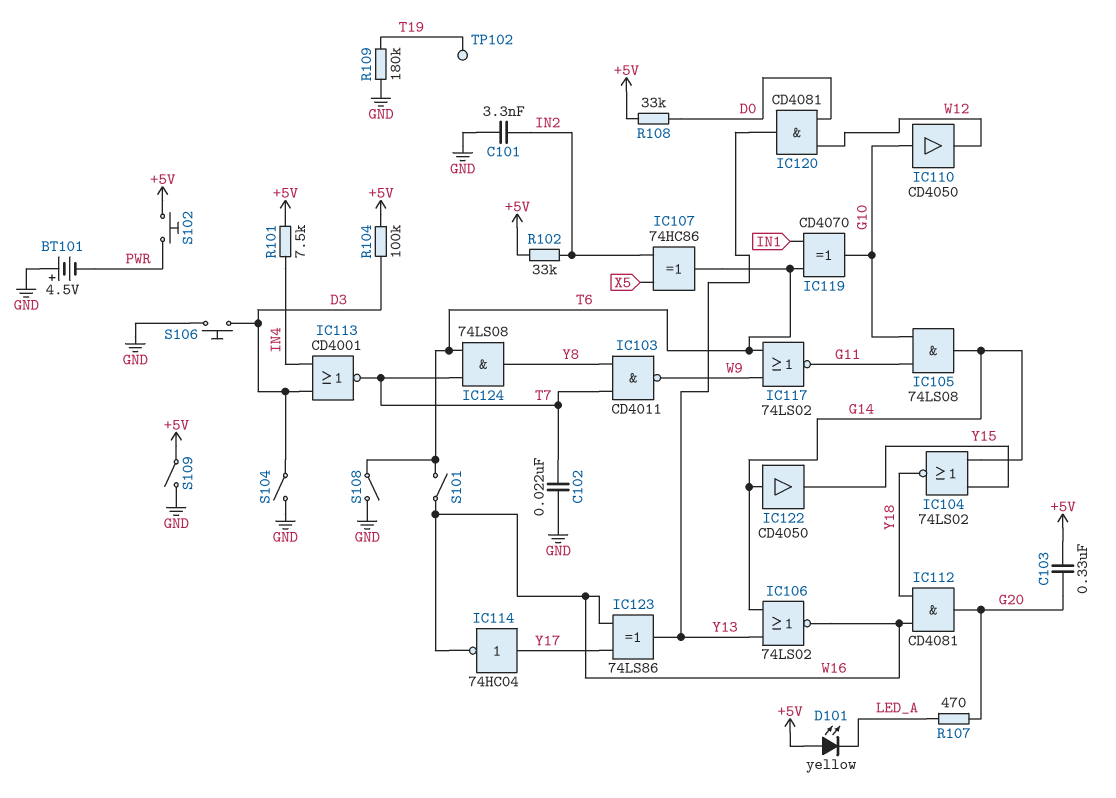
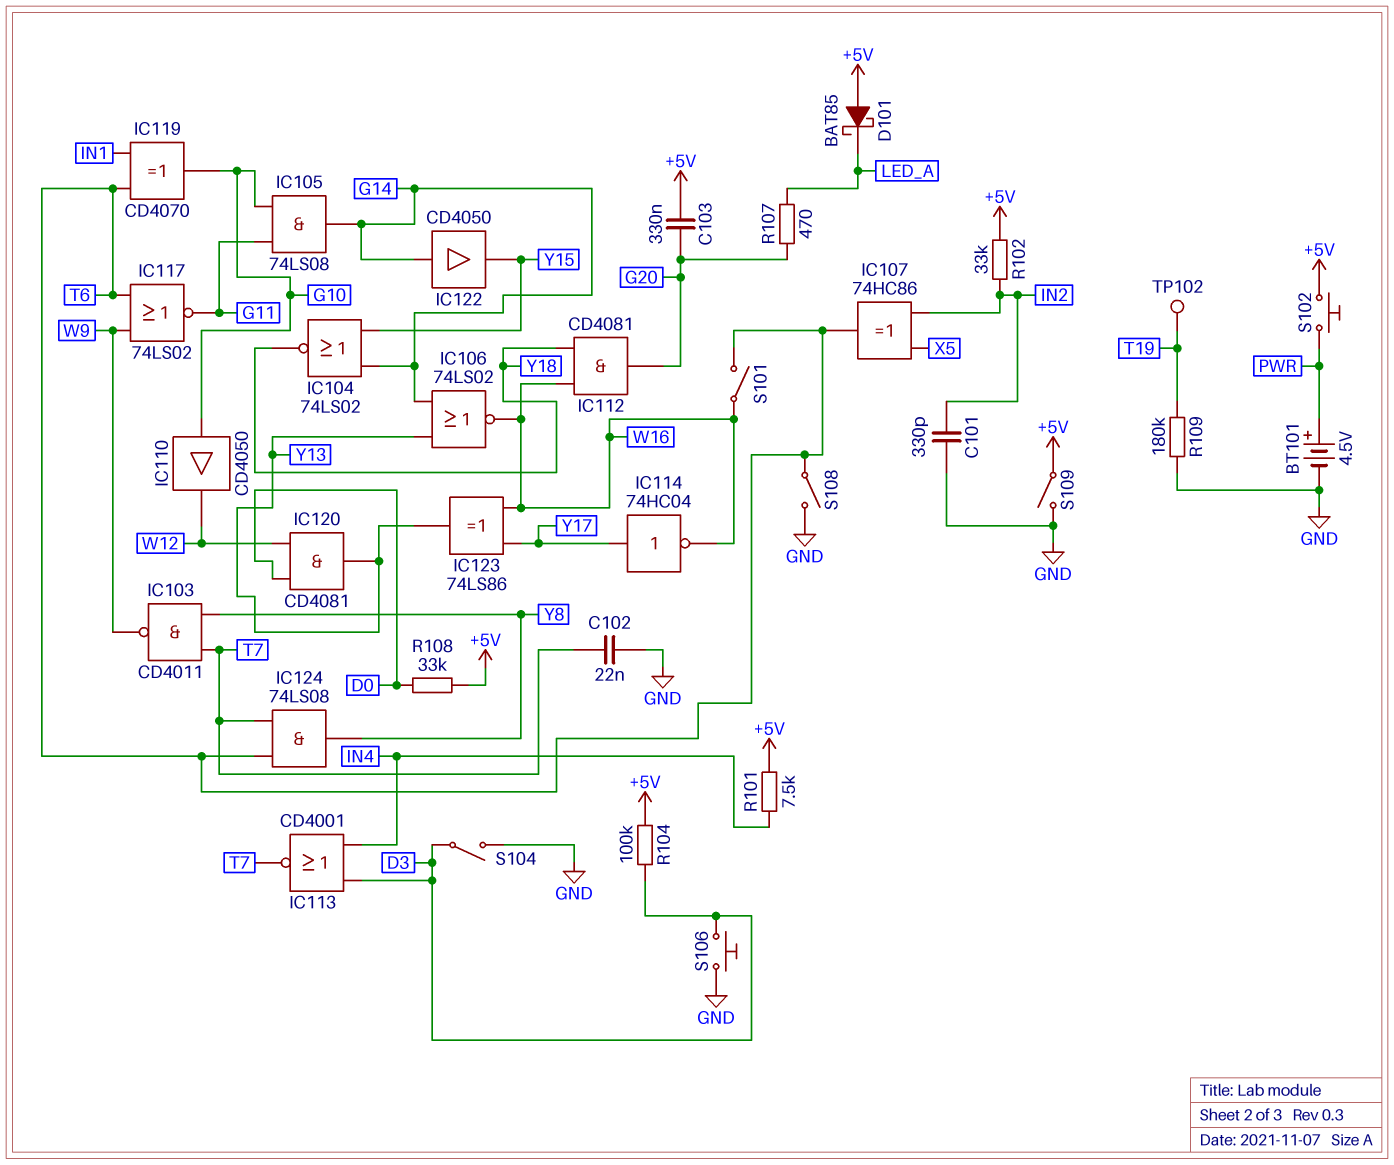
BT101: 4.5V (plus GND, minus PWR) -> 4.5V (plus PWR, minus GND)
C101: 3.3nF (GND, IN2) -> 330pF (GND, IN2)
D101: LED yellow (A +5V, K LED_A) -> schottky BAT85 (A +5V, K LED_A)

